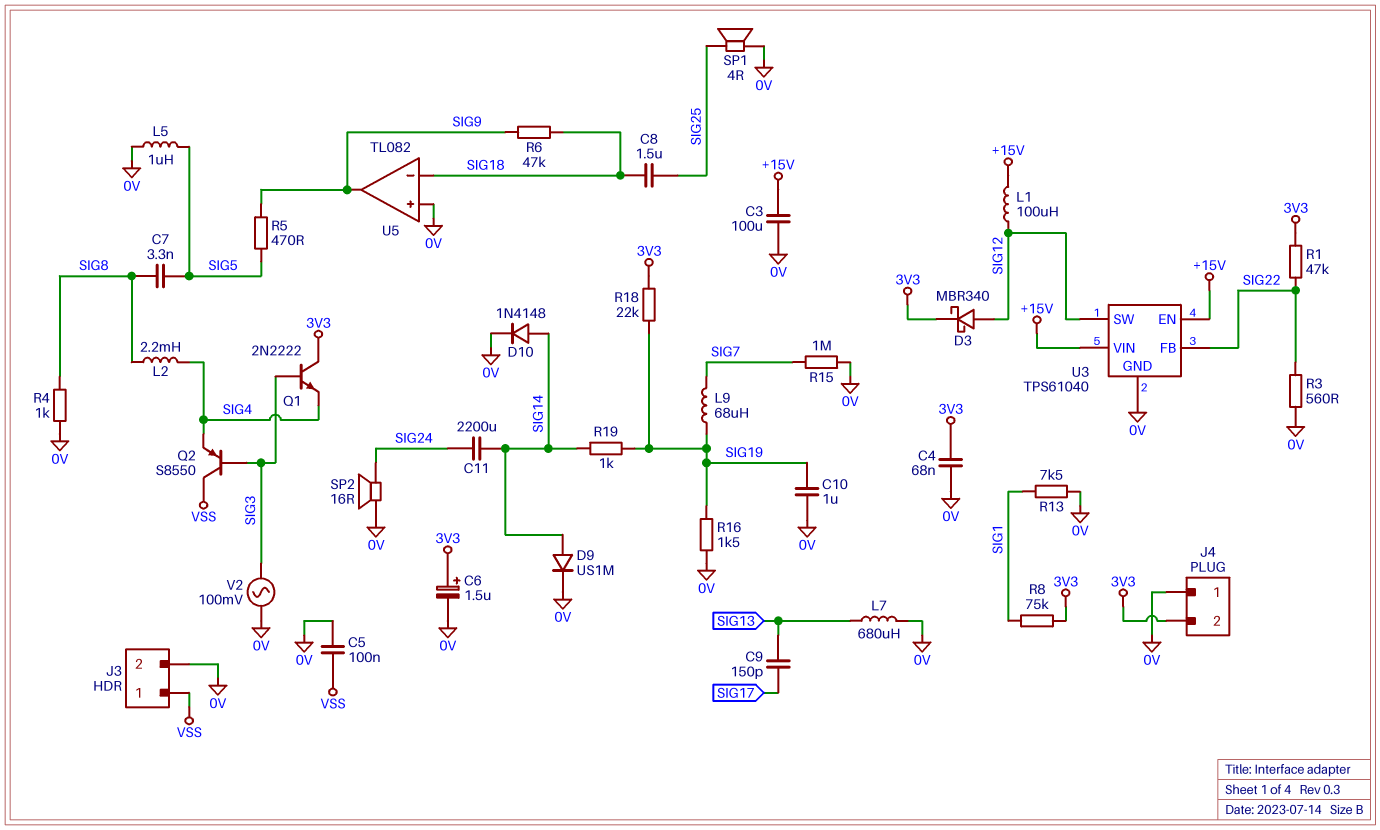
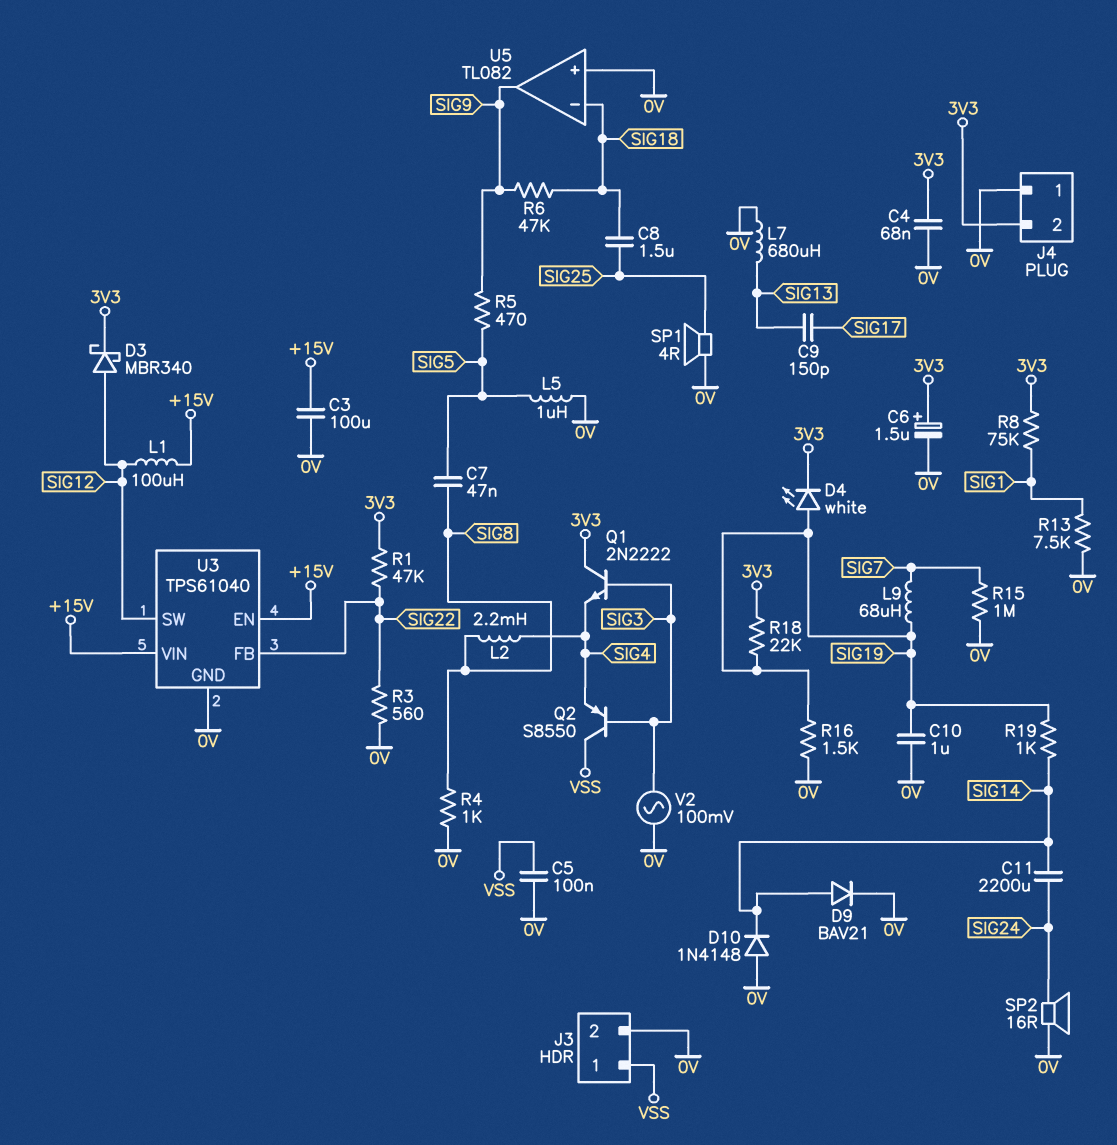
C7: 3.3nF (SIG5, SIG8) -> 47nF (SIG5, SIG8)
D4: none -> LED white (A SIG19, K 3V3)
D9: diode US1M (A SIG14, K 0V) -> diode BAV21 (A SIG14, K 0V)
D10: diode 1N4148 (A SIG14, K 0V) -> diode 1N4148 (A 0V, K SIG14)

